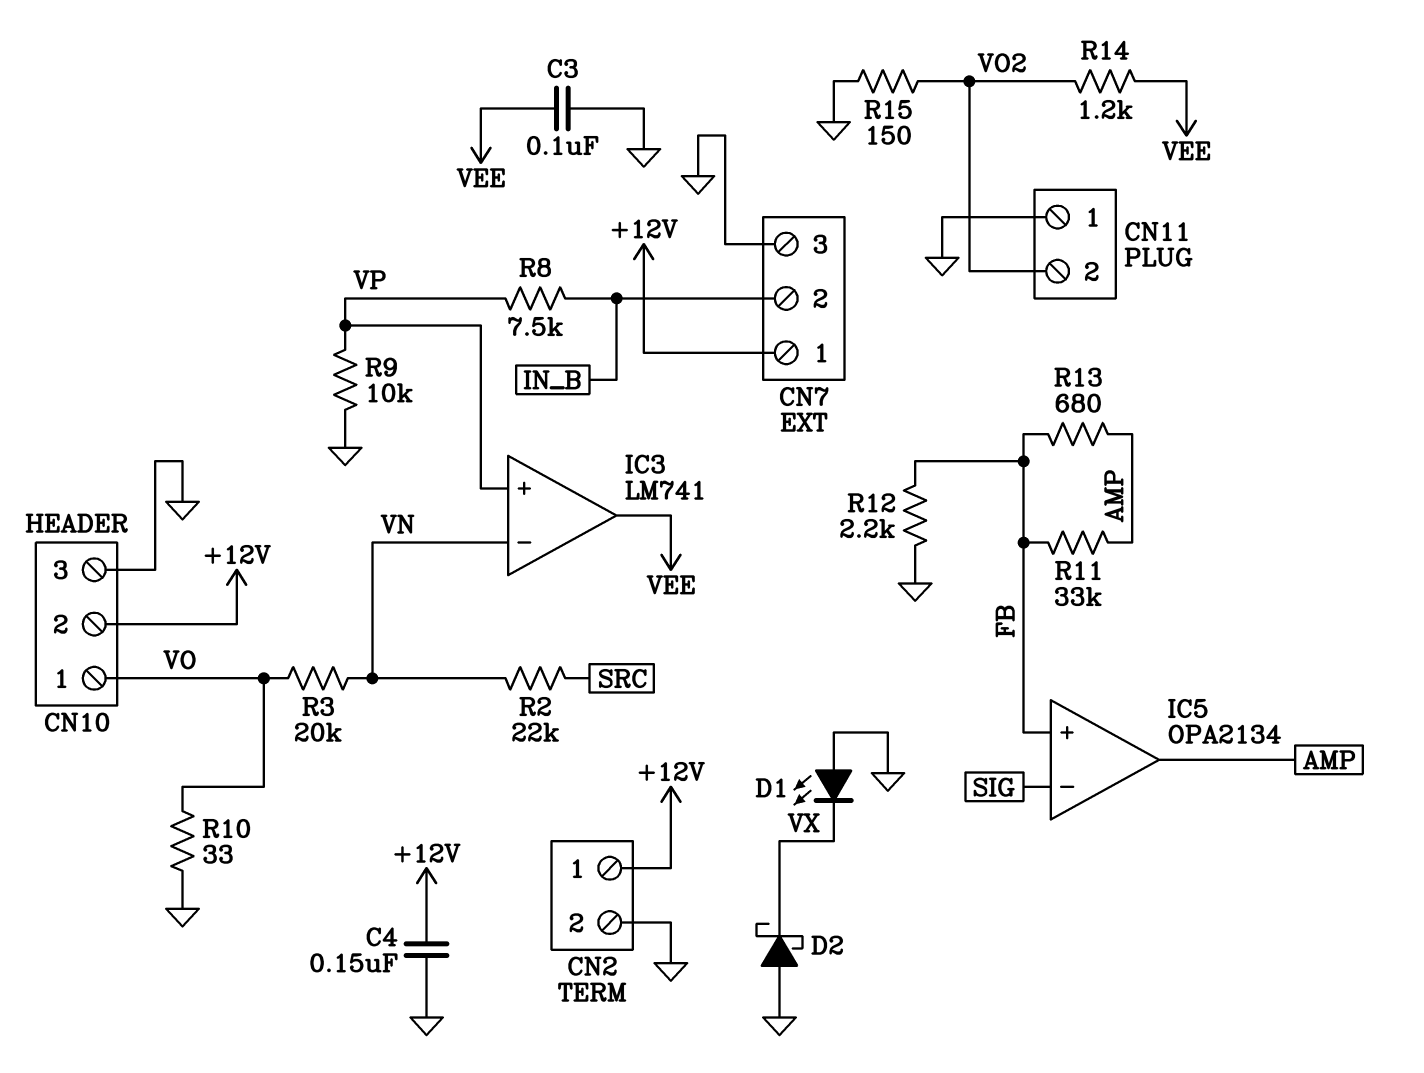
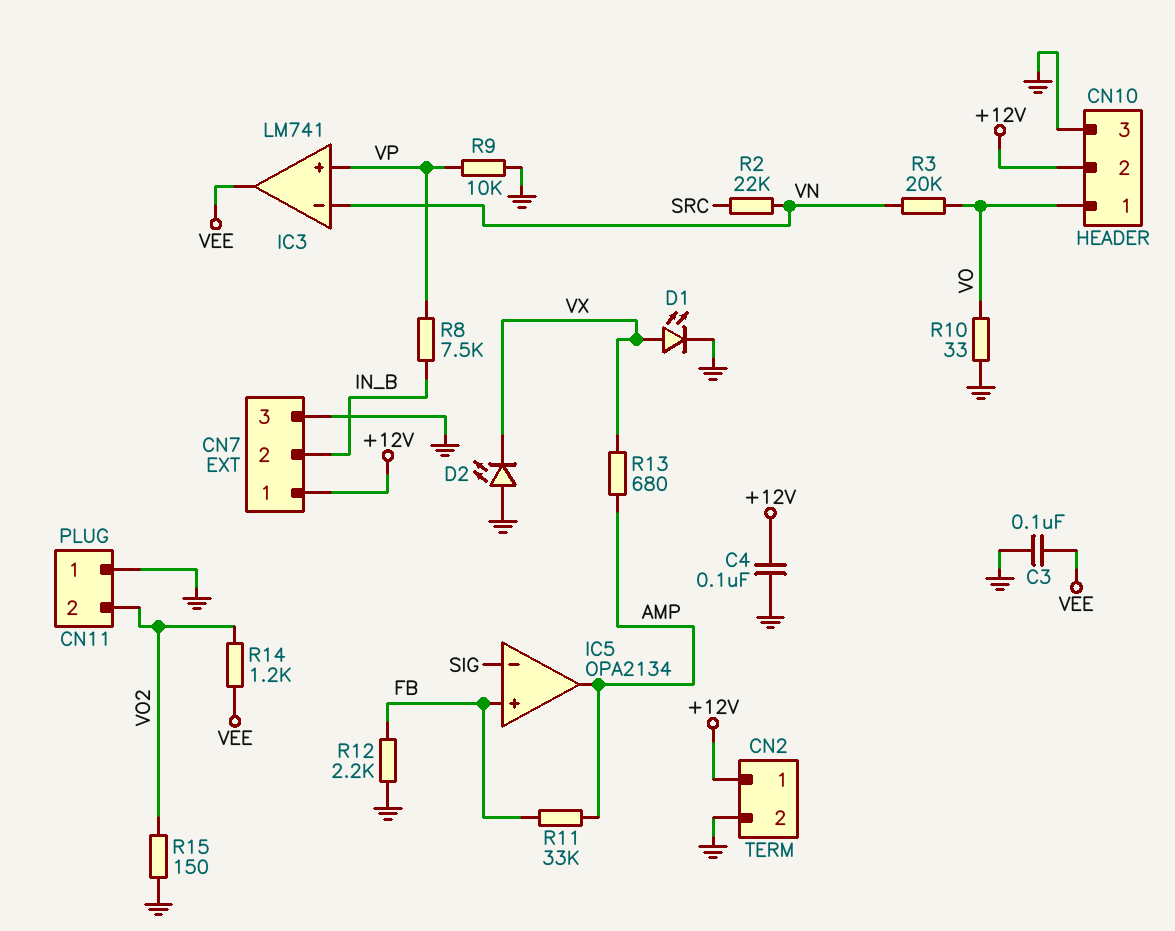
C4: 150nF (+12V, GND) -> 100nF (+12V, GND)
D1: LED (A GND, K VX) -> LED (A VX, K GND)
D2: schottky (A GND, K VX) -> LED (A GND, K VX)
R13: 680 (AMP, FB) -> 680 (AMP, VX)

